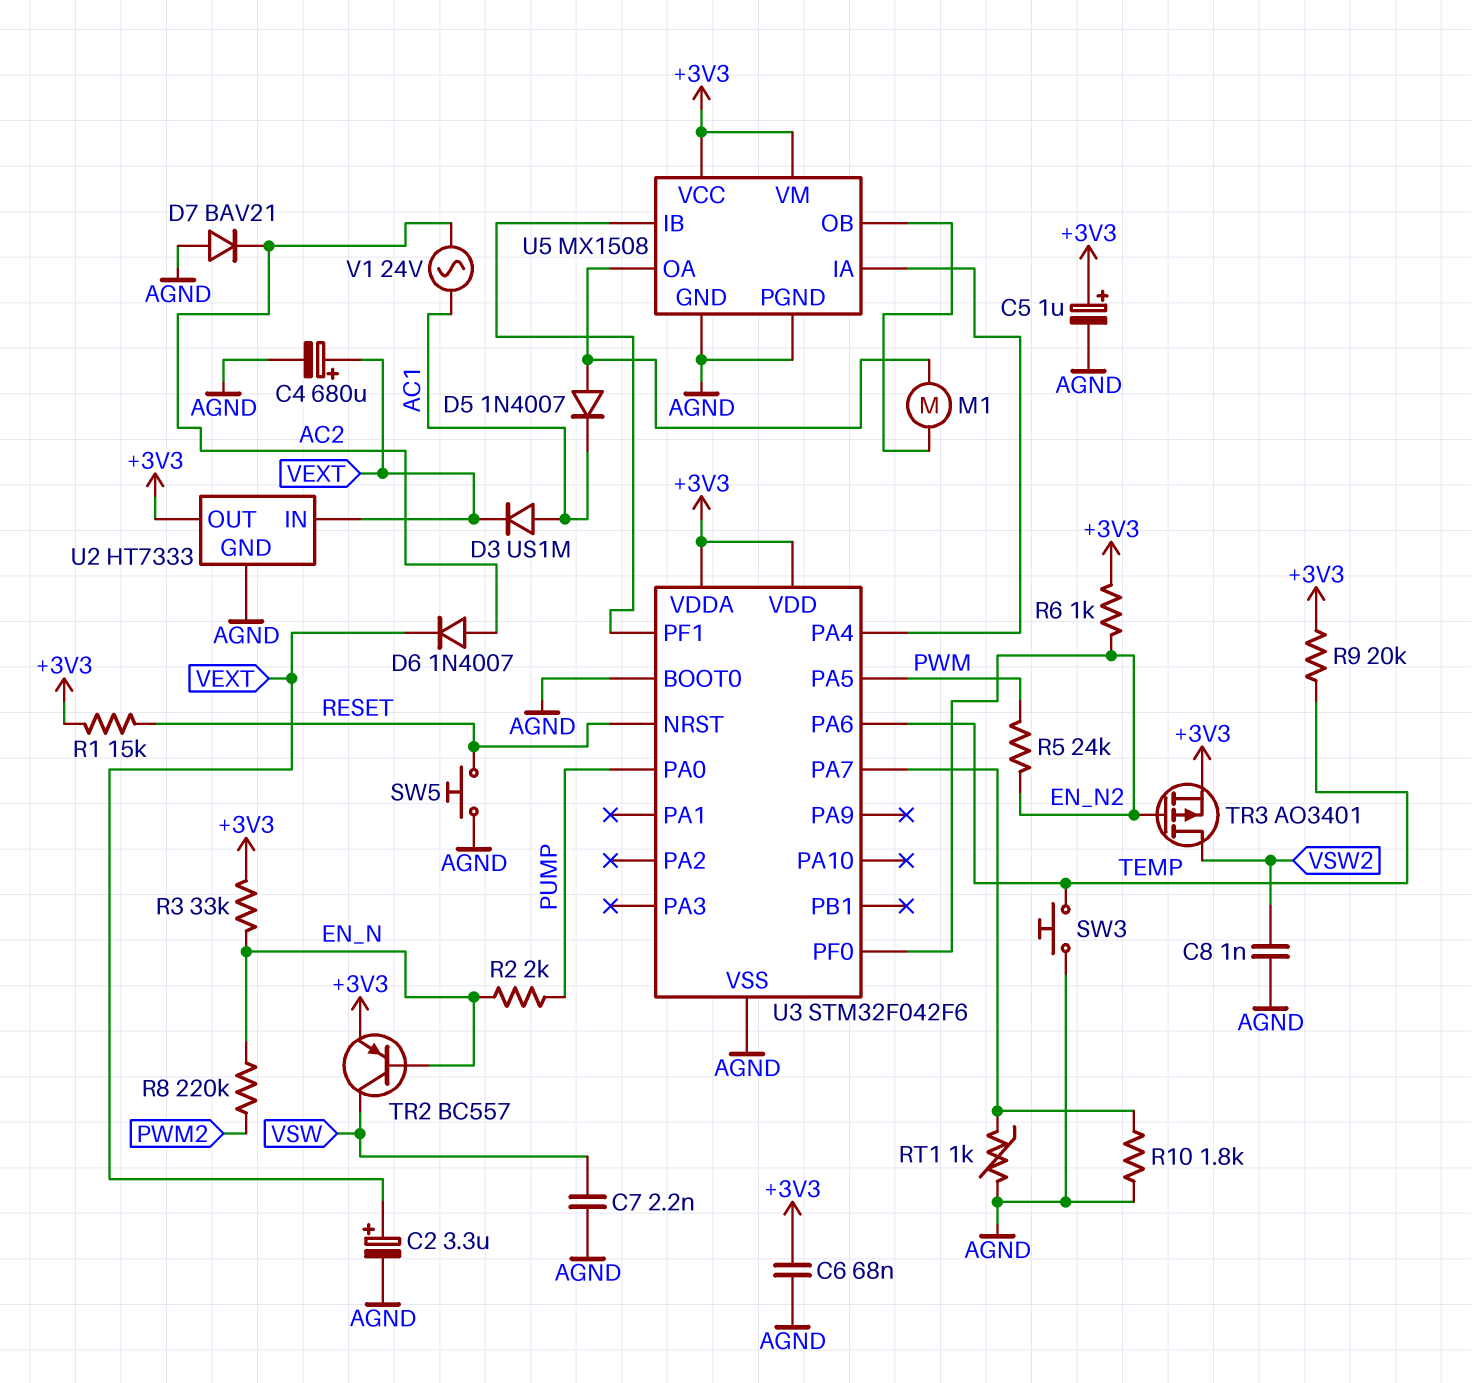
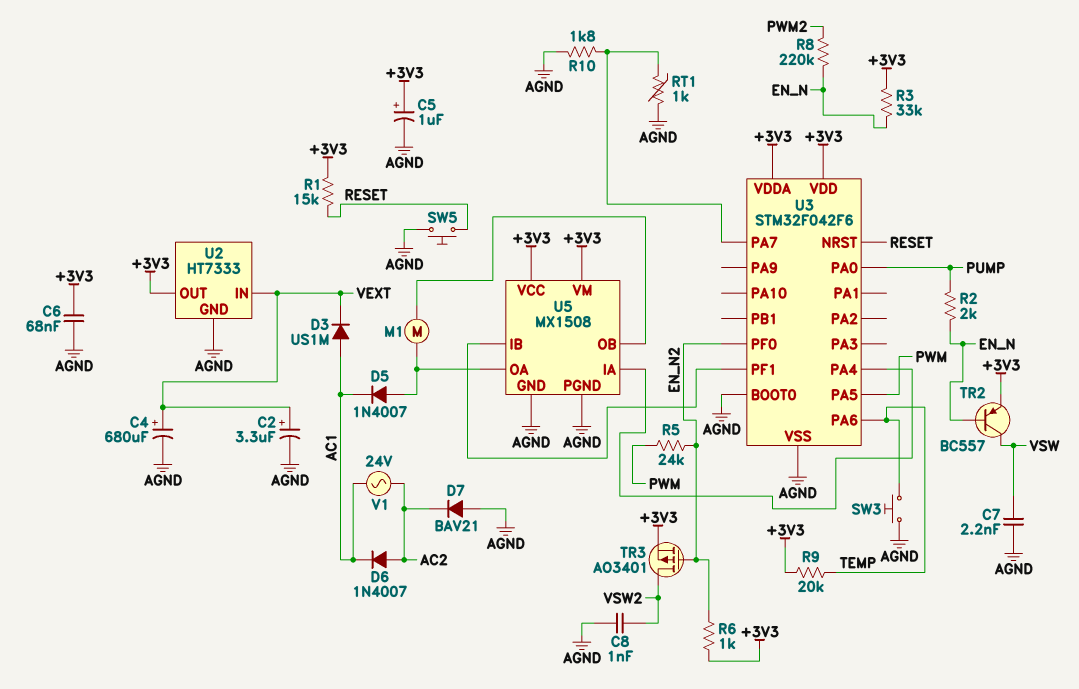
D6: diode 1N4007 (A AC2, K VEXT) -> diode 1N4007 (A AC2, K AC1)

